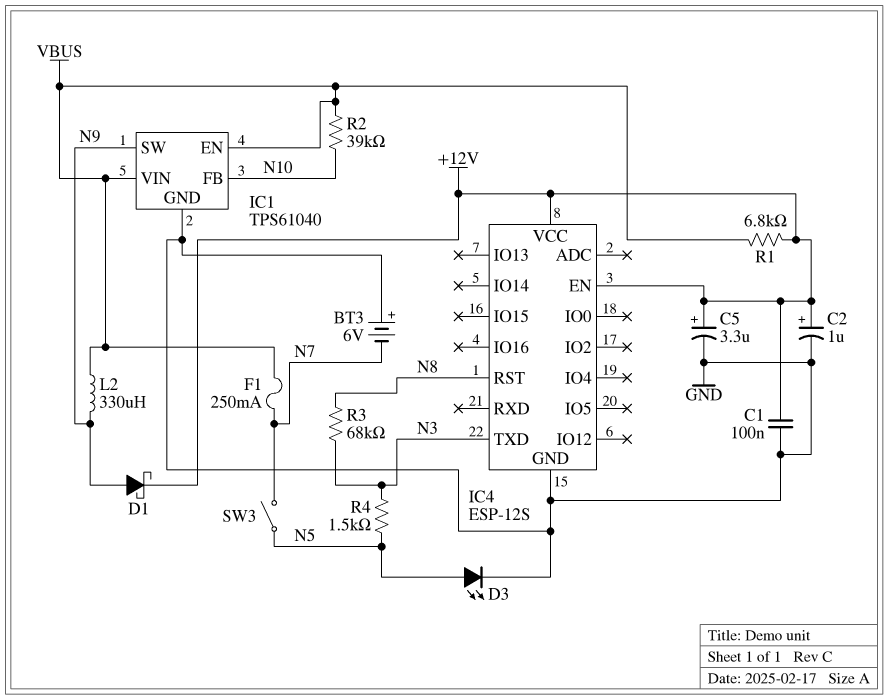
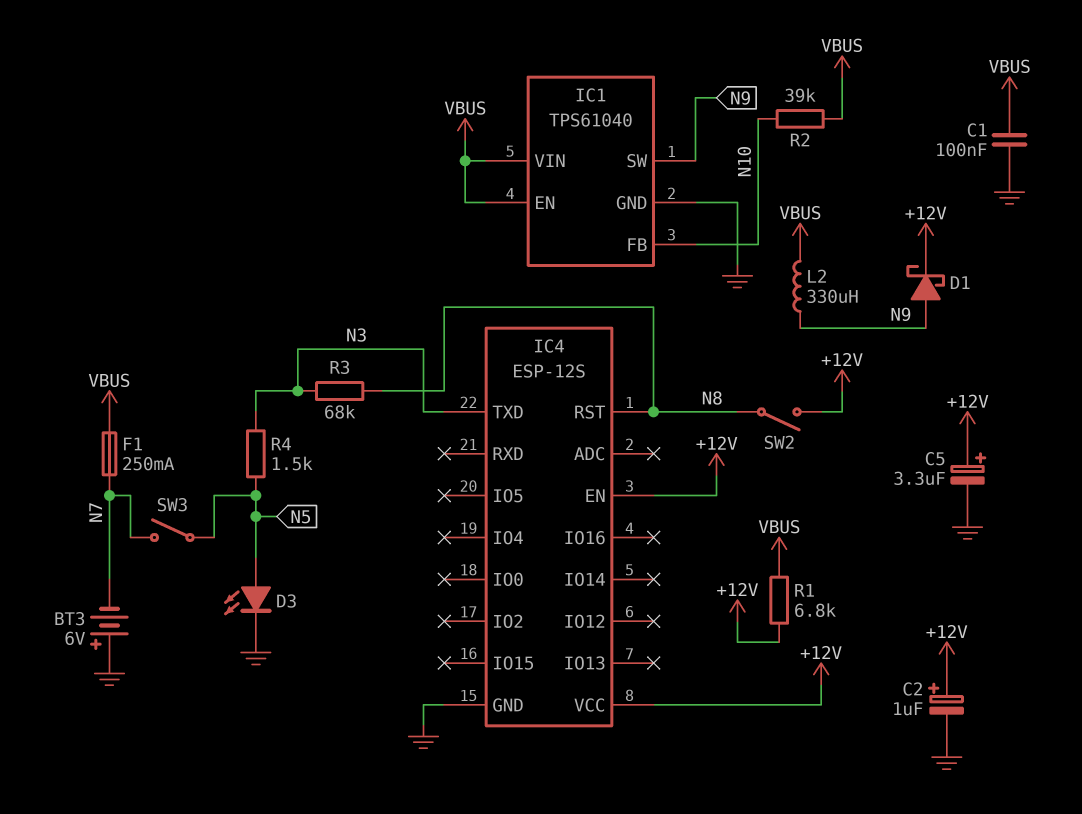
C1: 100nF (+12V, GND) -> 100nF (GND, VBUS)
SW2: none -> switch (+12V, N8)

